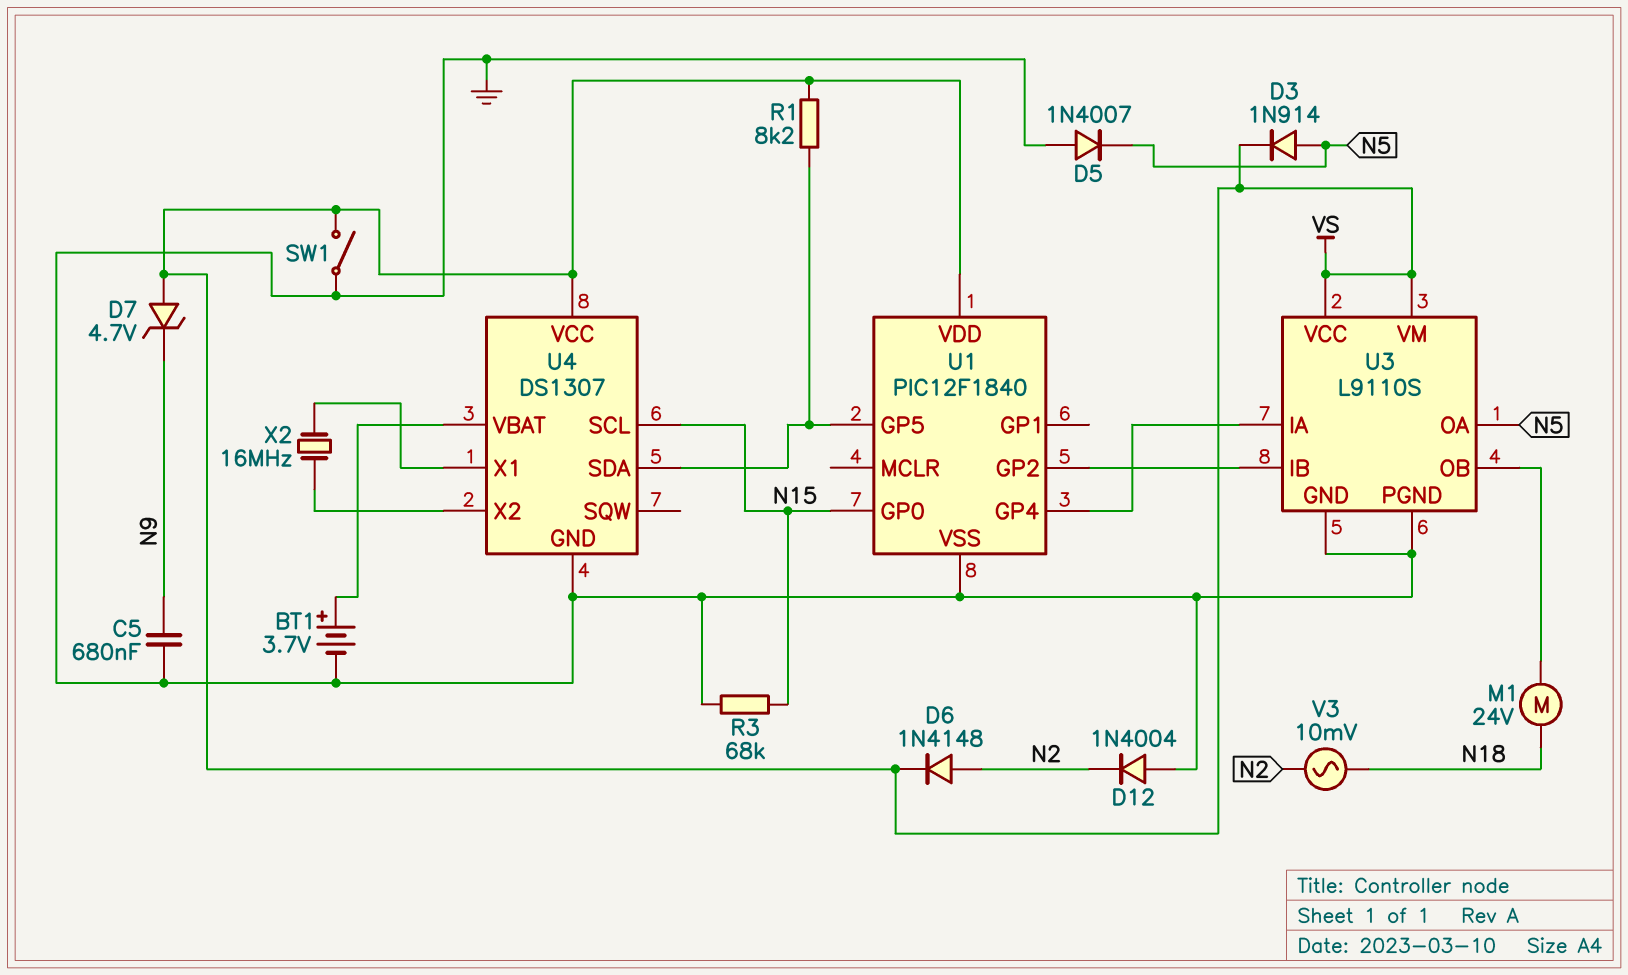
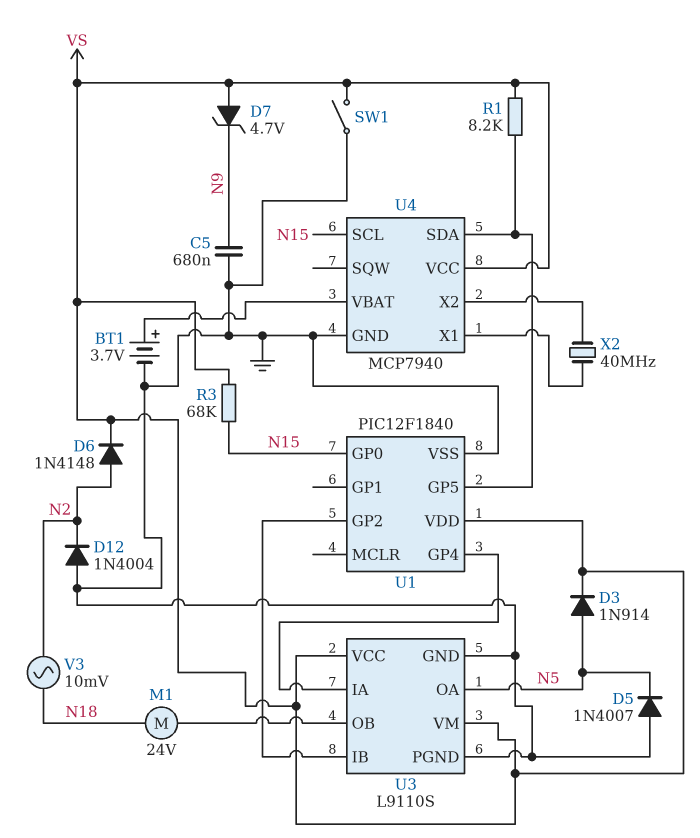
R3: 68k (GND, N15) -> 68k (N15, VS)
U4: DS1307 -> MCP7940
X2: 16MHz (U4/X1, U4/X2) -> 40MHz (U4/X1, U4/X2)

